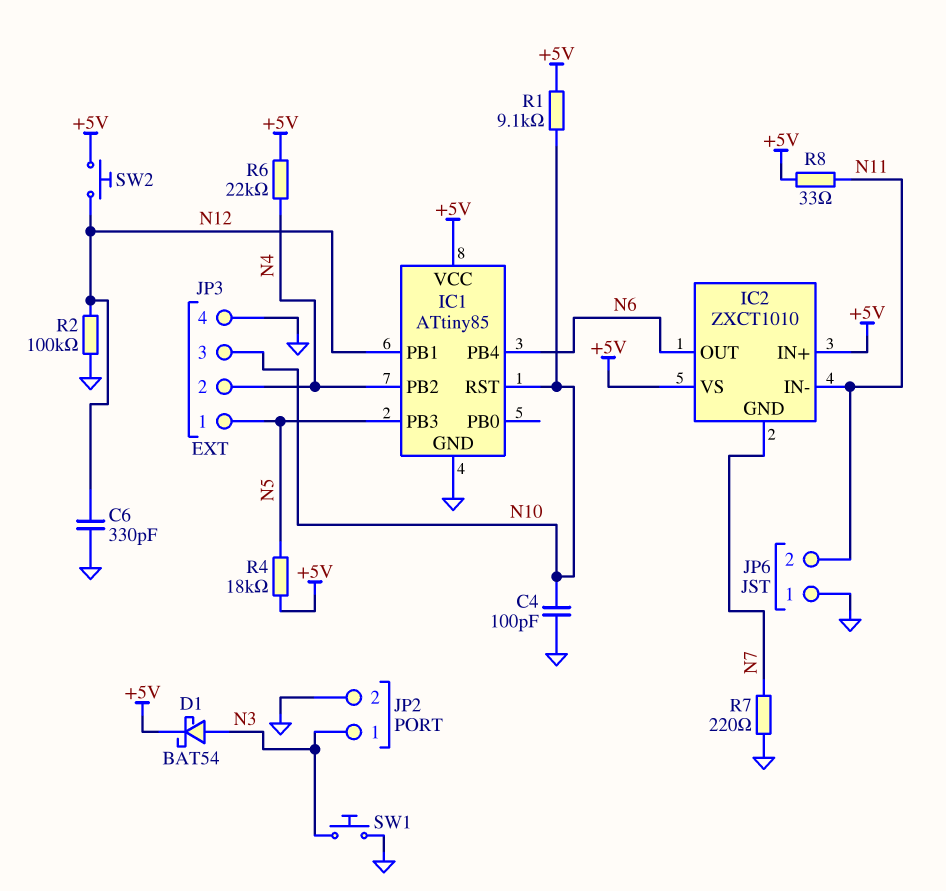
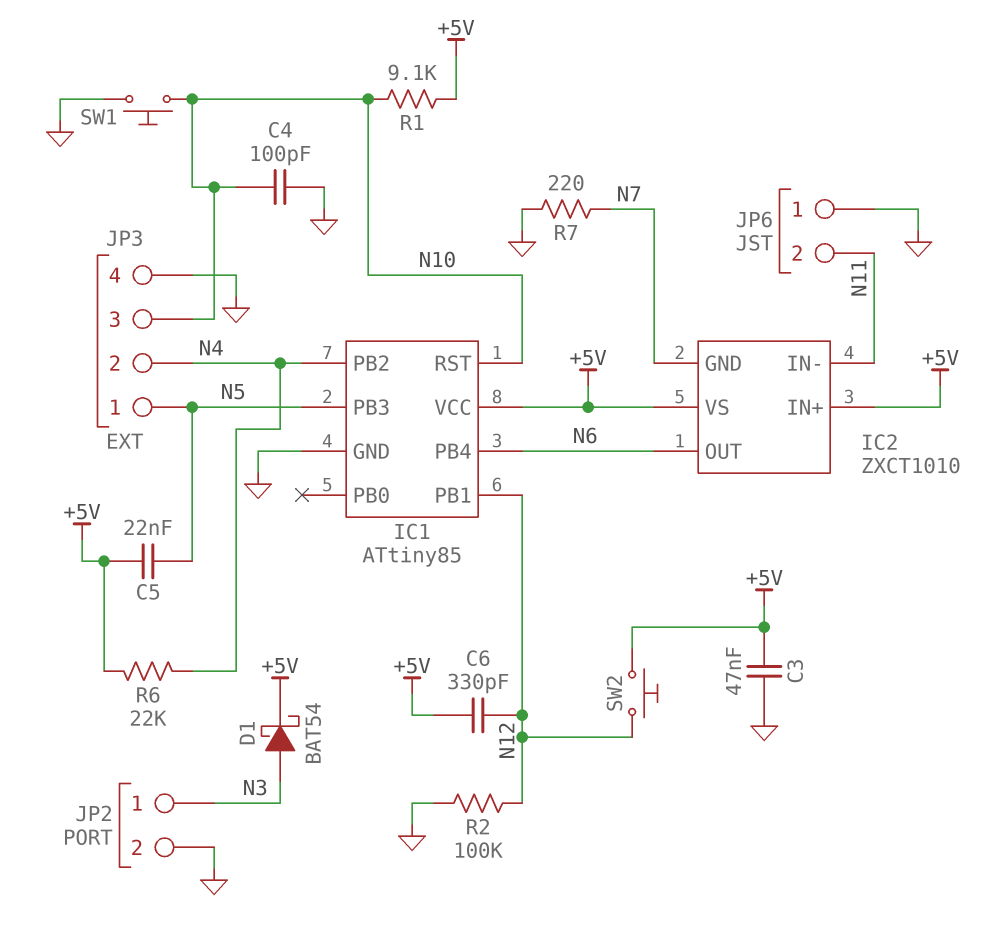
C3: none -> 47nF (+5V, GND)
C5: none -> 22nF (+5V, N5)
C6: 330pF (GND, N12) -> 330pF (+5V, N12)
R4: 18k (+5V, N5) -> none
R8: 33 (+5V, N11) -> none
SW1: button (GND, N3) -> button (GND, N10)

